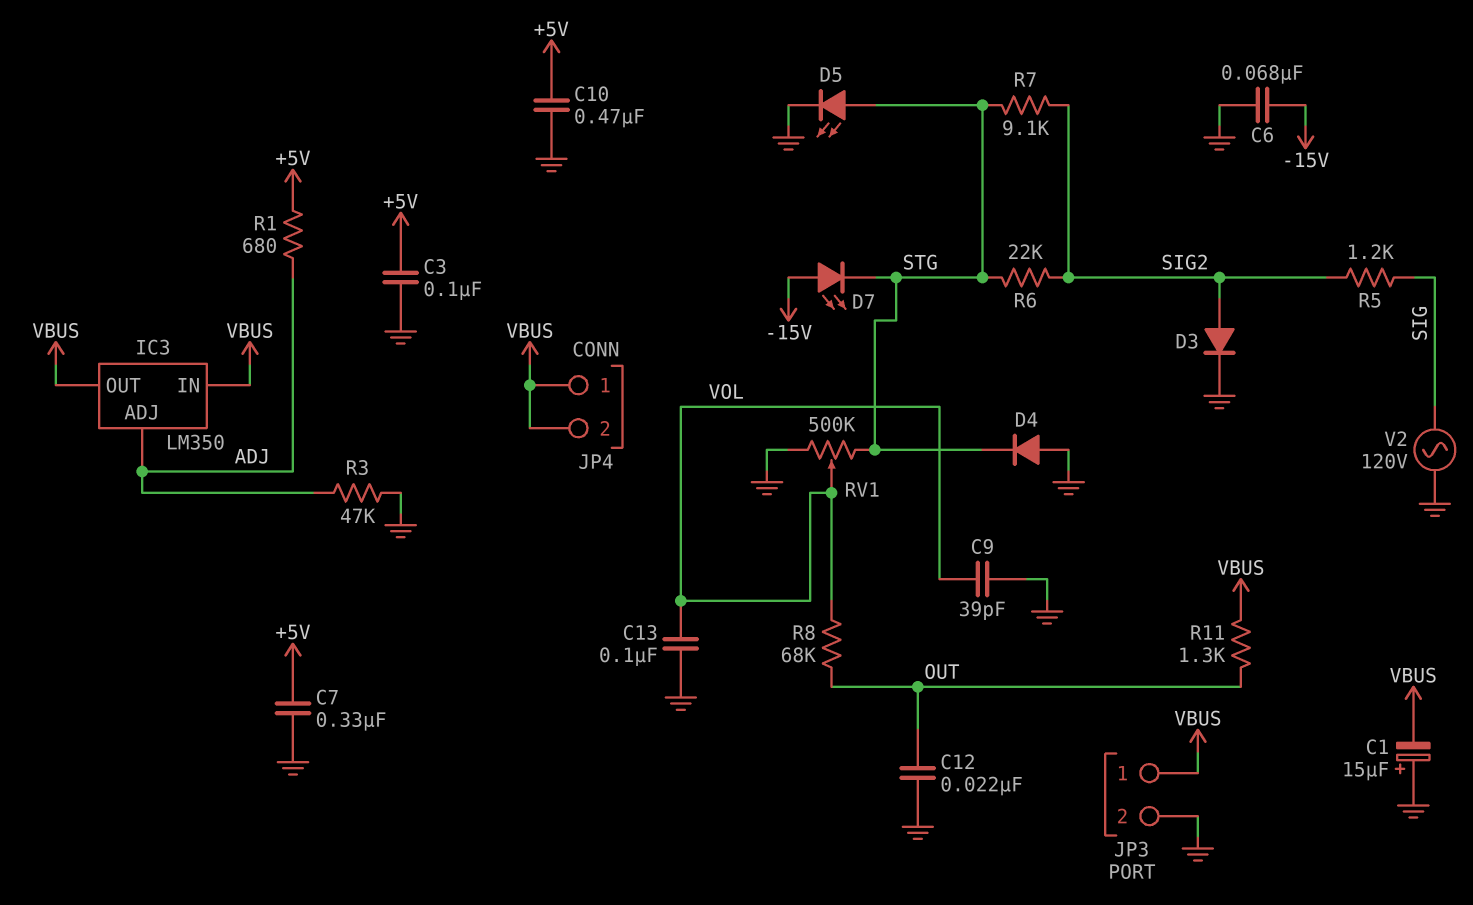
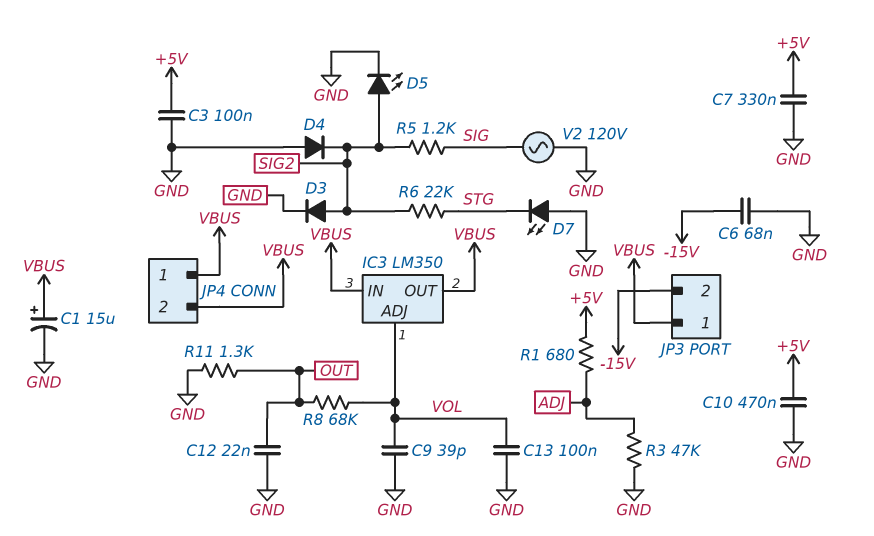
C1: 15uF (plus GND, minus VBUS) -> 15uF (plus VBUS, minus GND)
D4: diode (A GND, K STG) -> diode (A GND, K SIG2)
D5: LED (A STG, K GND) -> LED (A SIG2, K GND)
D7: LED (A -15V, K STG) -> LED (A GND, K STG)
IC3 pin ADJ: ADJ -> VOL
JP3 pin 2: GND -> -15V
R7: 9.1k (SIG2, STG) -> none
R11: 1.3k (OUT, VBUS) -> 1.3k (GND, OUT)
RV1: 500k (GND, STG, wiper VOL) -> none

